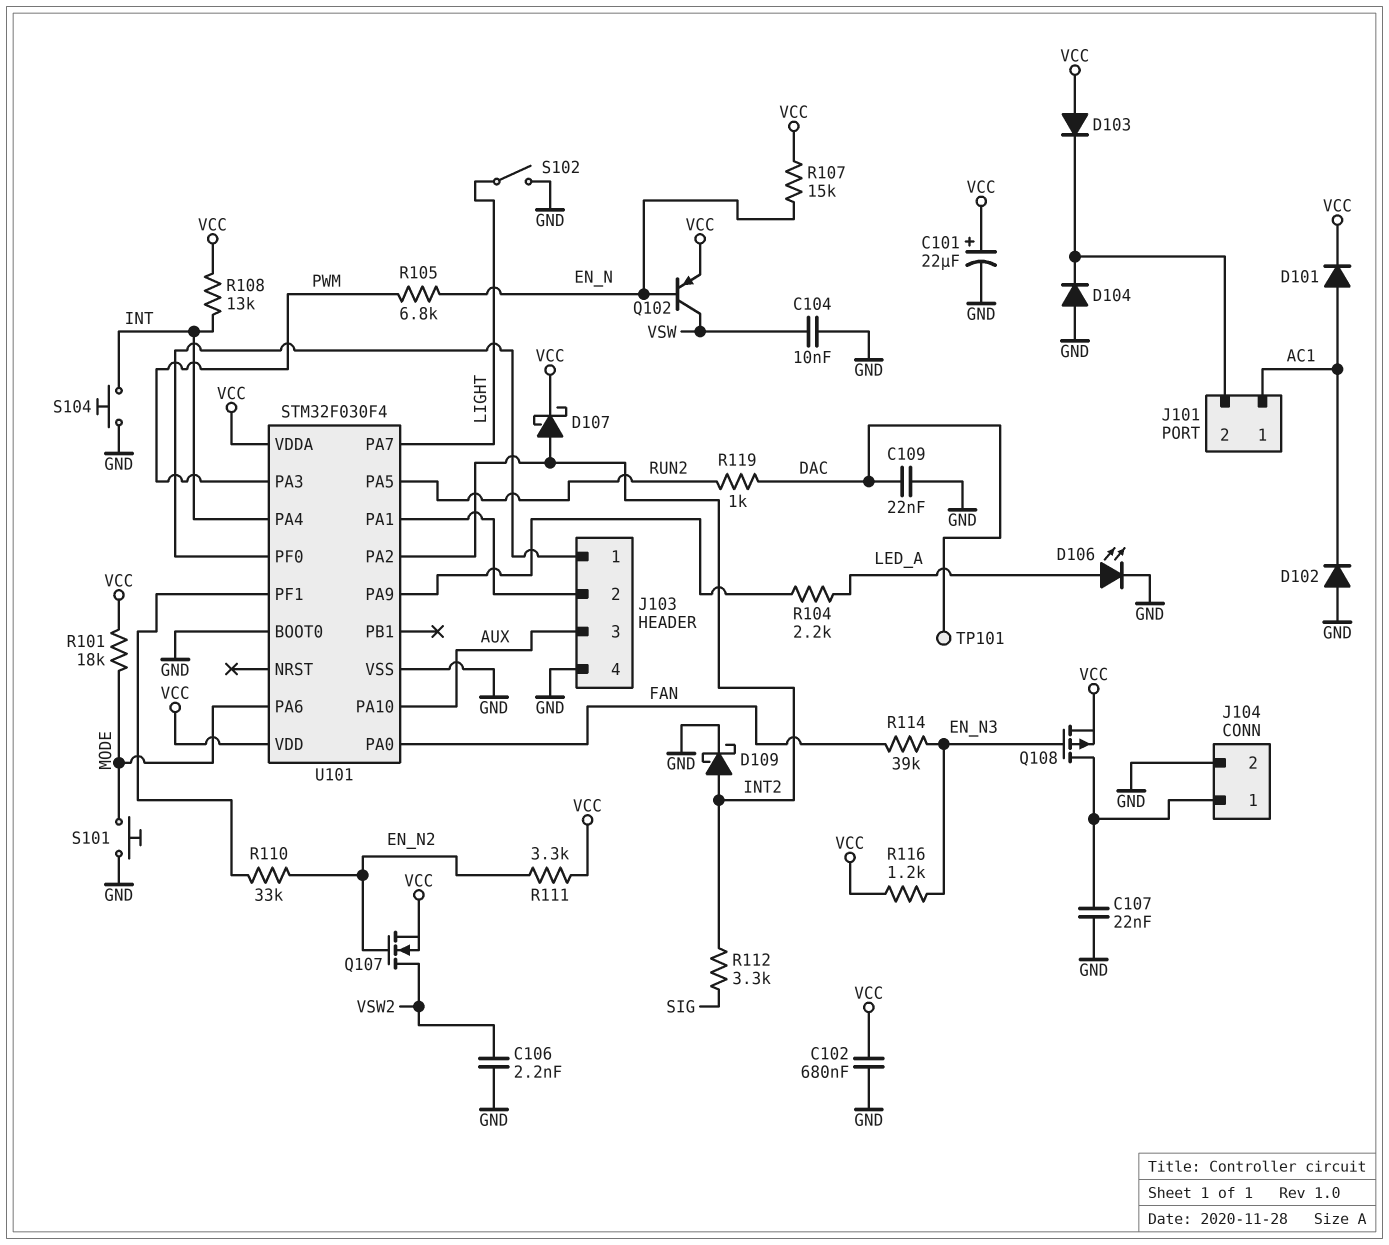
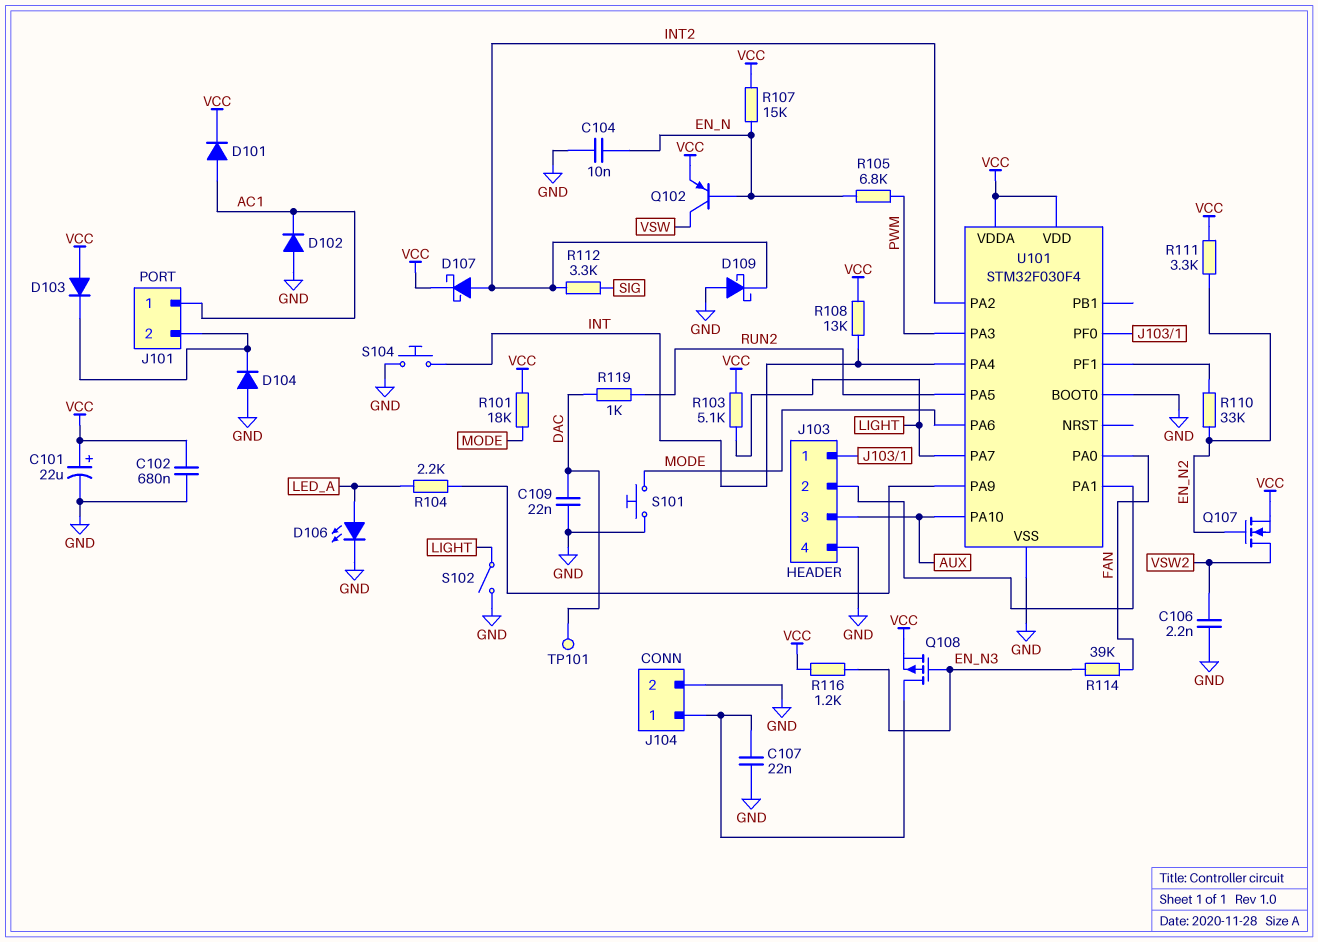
C104: 10nF (GND, VSW) -> 10nF (EN_N, GND)
D109: schottky (A INT2, K GND) -> schottky (A GND, K INT2)
R103: none -> 5.1k (LIGHT, VCC)

